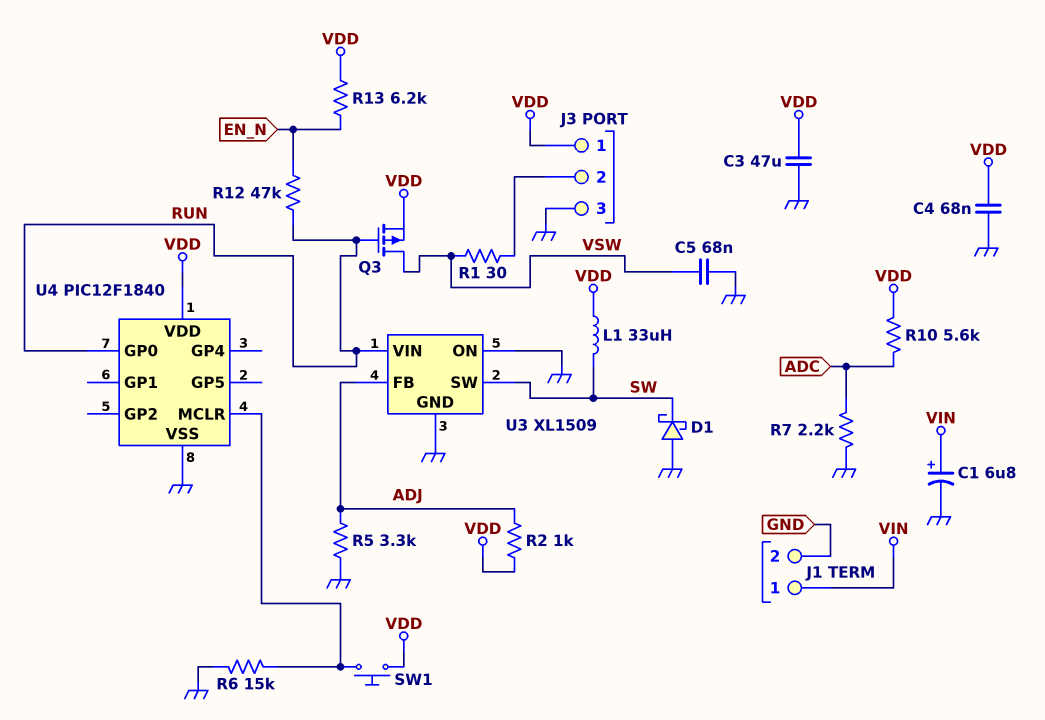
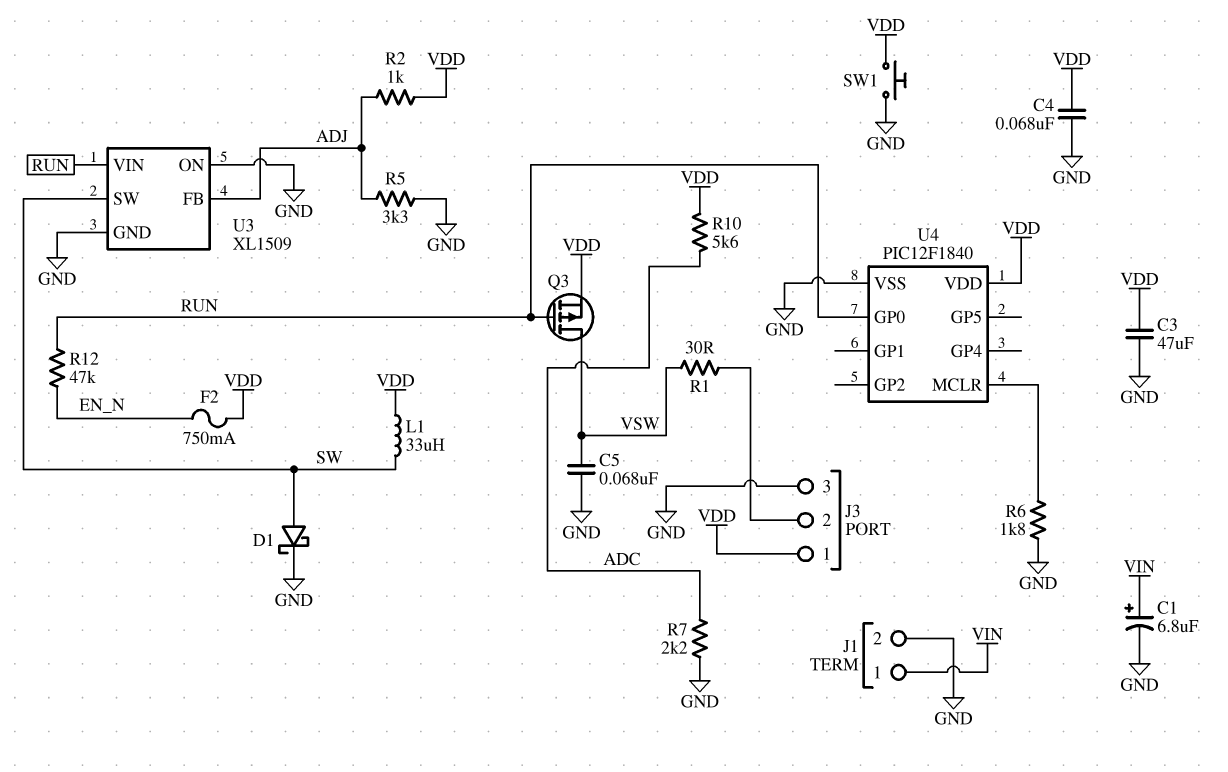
D1: schottky (A GND, K SW) -> schottky (A SW, K GND)
F2: none -> 750mA (EN_N, VDD)
R6: 15k (GND, U4/MCLR) -> 1.8k (GND, U4/MCLR)
R13: 6.2k (EN_N, VDD) -> none
SW1: button (U4/MCLR, VDD) -> button (GND, VDD)

